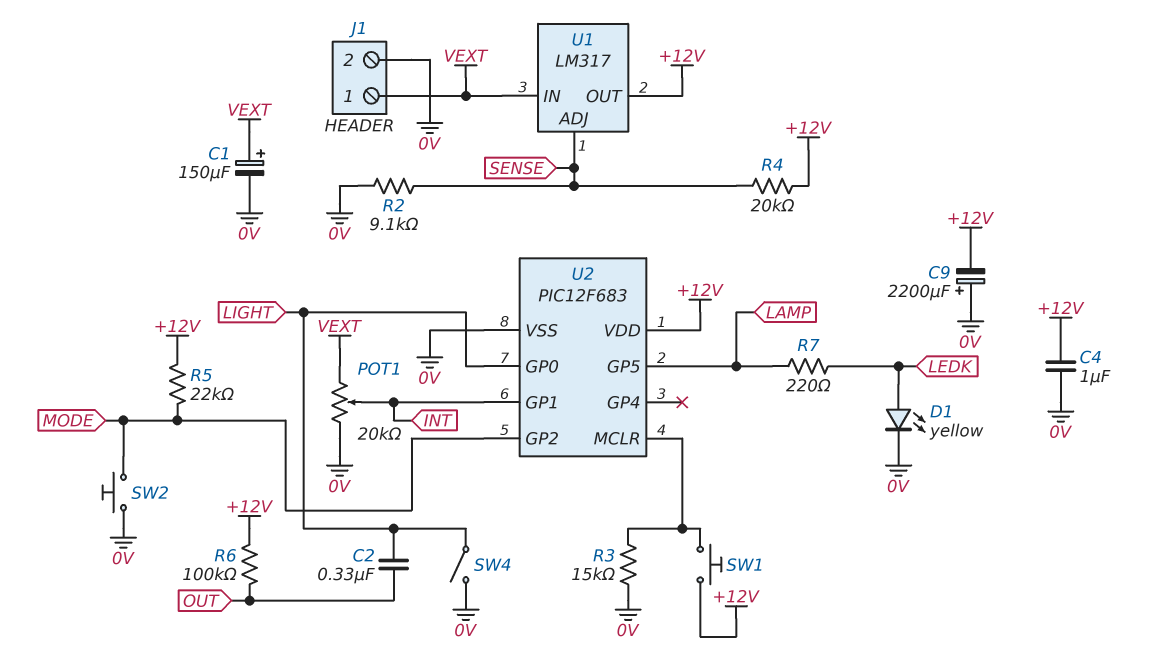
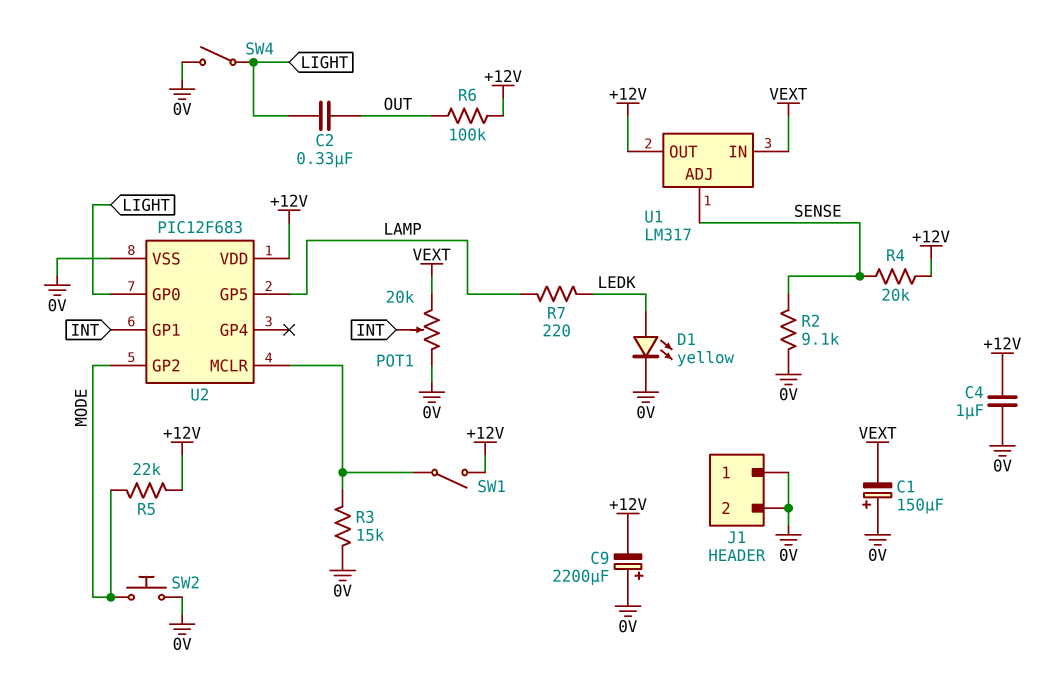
C1: 150uF (plus VEXT, minus 0V) -> 150uF (plus 0V, minus VEXT)
J1 pin 1: VEXT -> 0V
SW1: button (+12V, U2/MCLR) -> switch (+12V, U2/MCLR)

